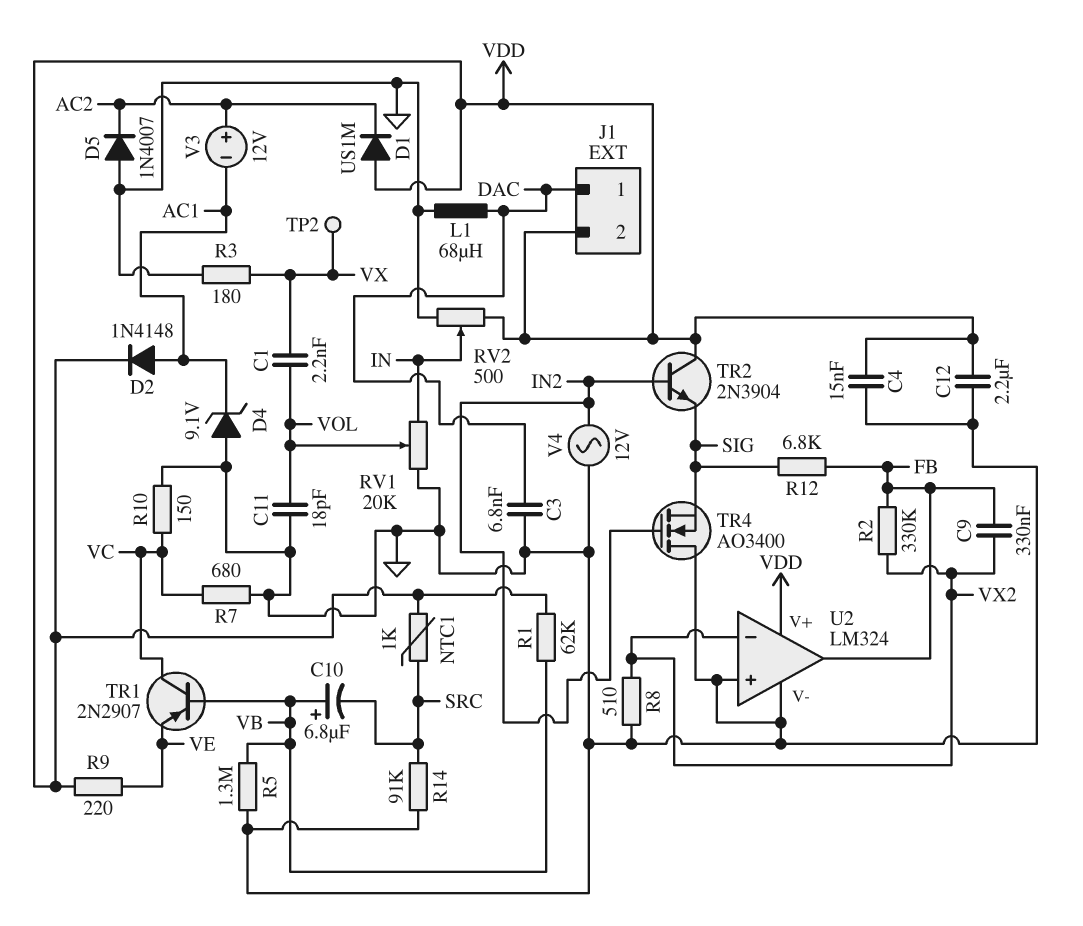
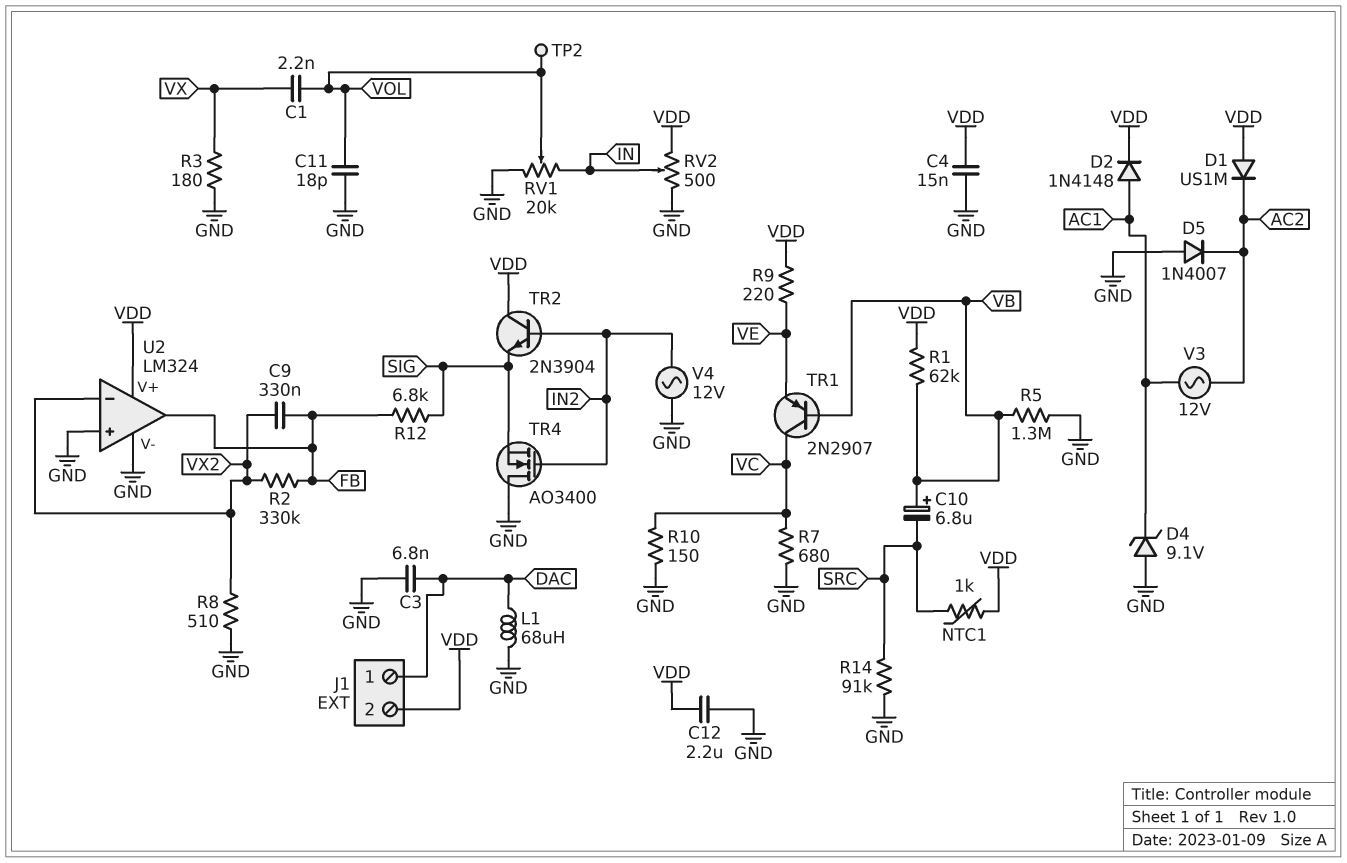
TP2: test point (VX) -> test point (VOL)
V3: 12V (plus AC2, minus AC1) -> AC 12V (AC1, AC2)

